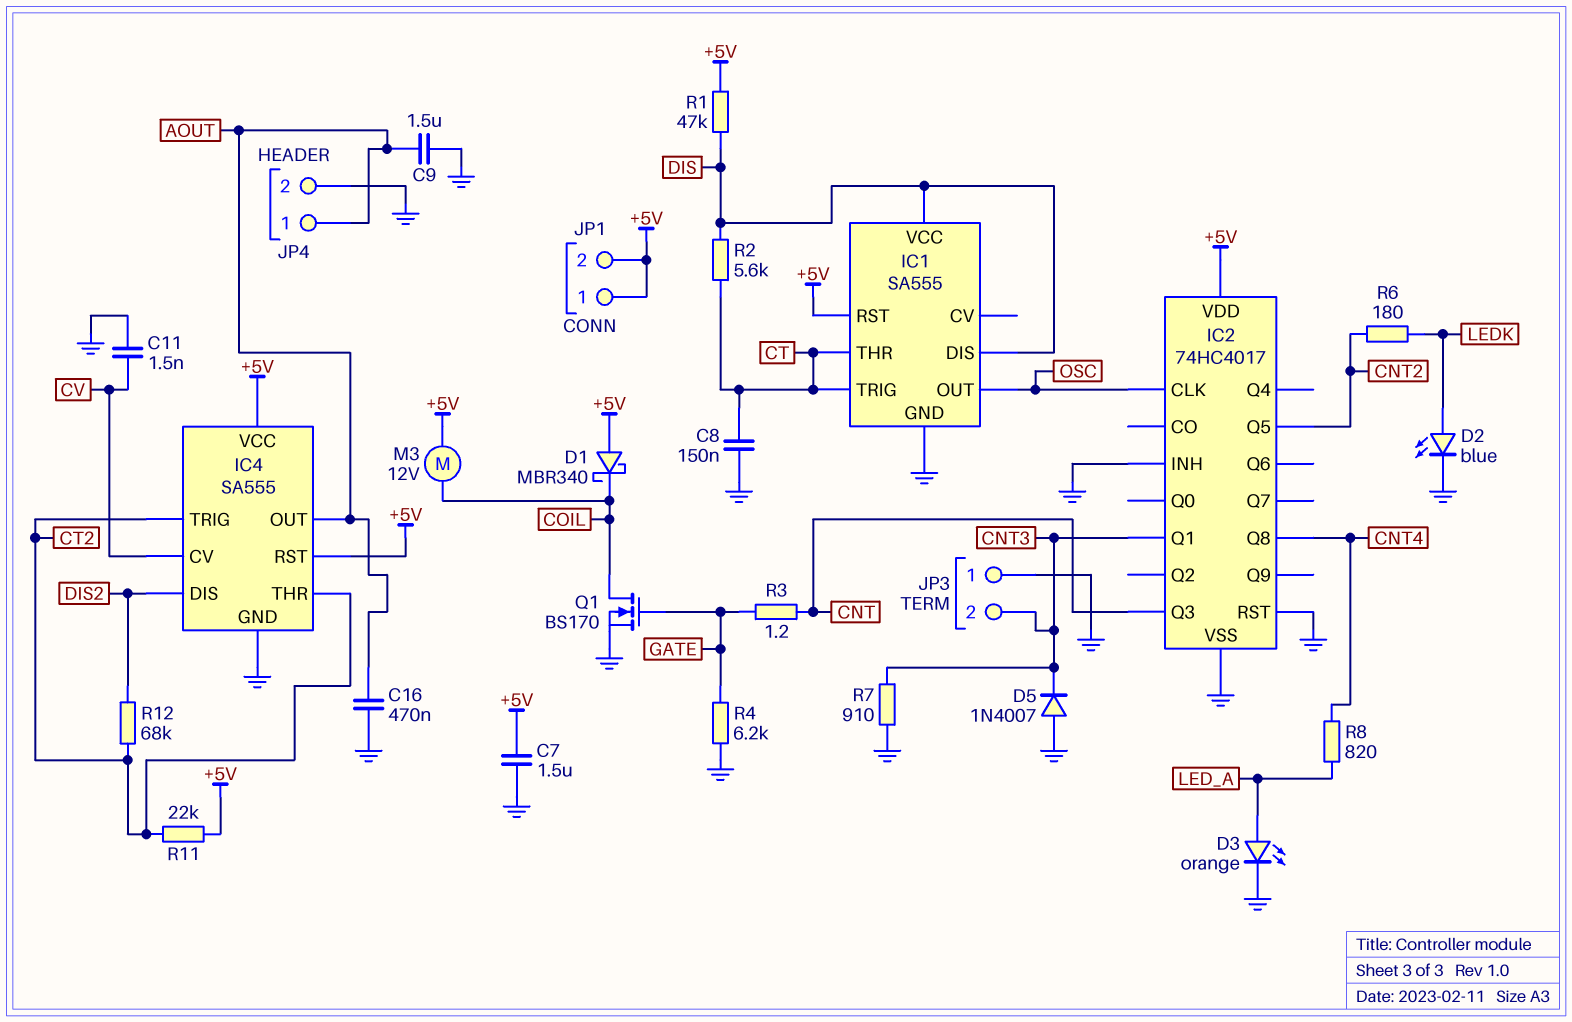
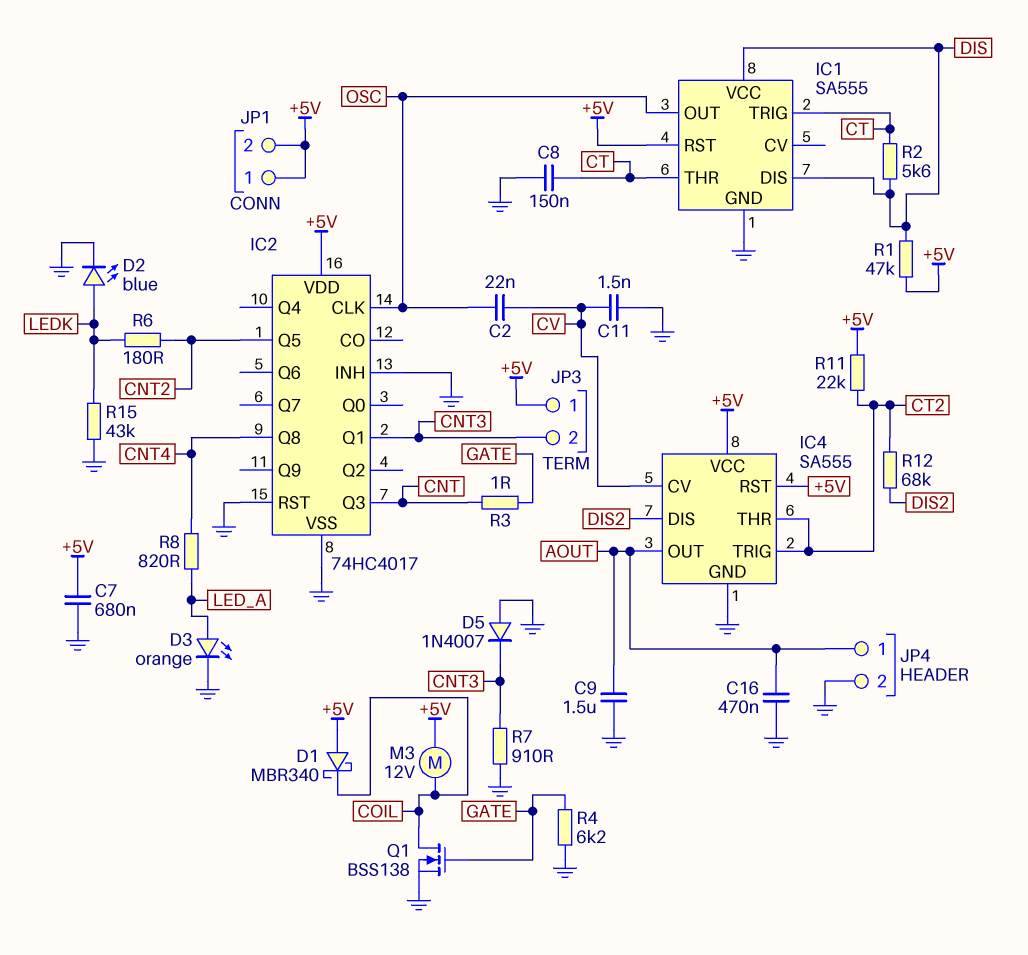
C2: none -> 22nF (CV, OSC)
C7: 1.5uF (+5V, GND) -> 680nF (+5V, GND)
JP3 pin 1: GND -> +5V
Q1: NMOS BS170 (G GATE, D COIL, S GND) -> NMOS BSS138 (G GATE, D COIL, S GND)
R3: 1.2 (CNT, GATE) -> 1 (CNT, GATE)
R15: none -> 43k (GND, LEDK)

